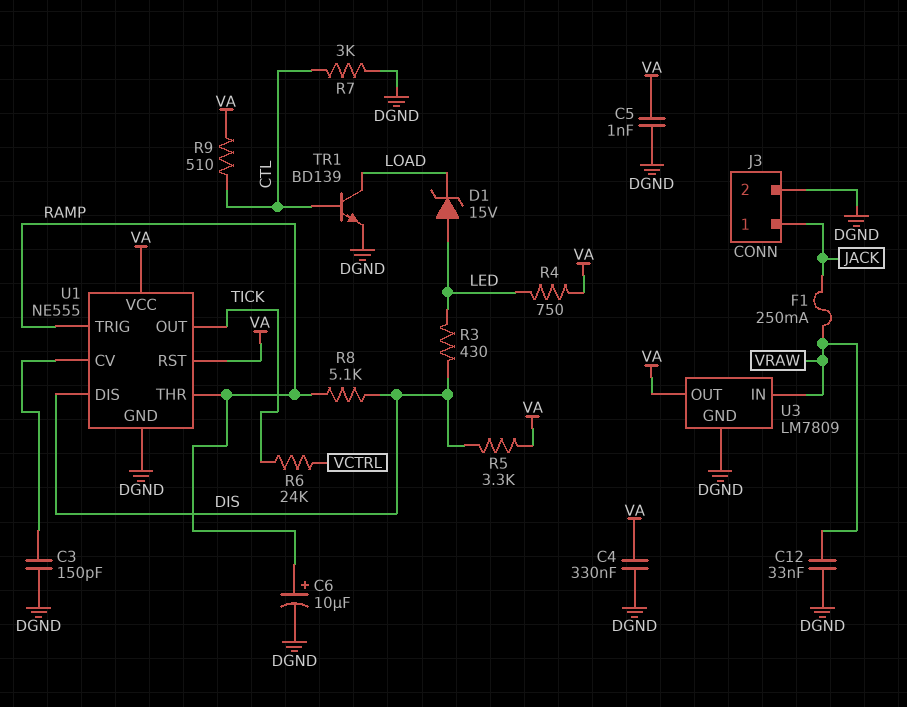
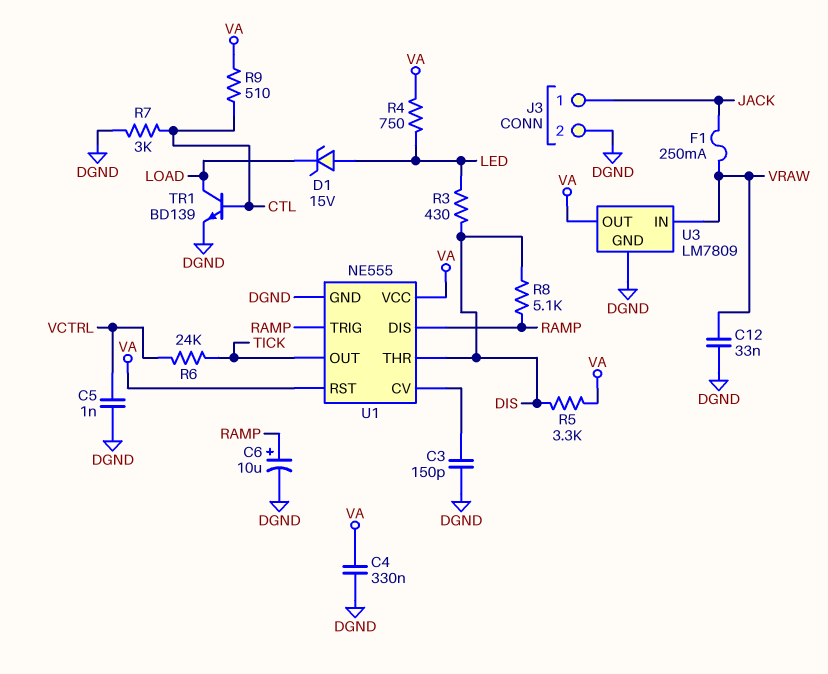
C5: 1nF (DGND, VA) -> 1nF (DGND, VCTRL)
U1 pin DIS: DIS -> RAMP
U1 pin THR: RAMP -> DIS

